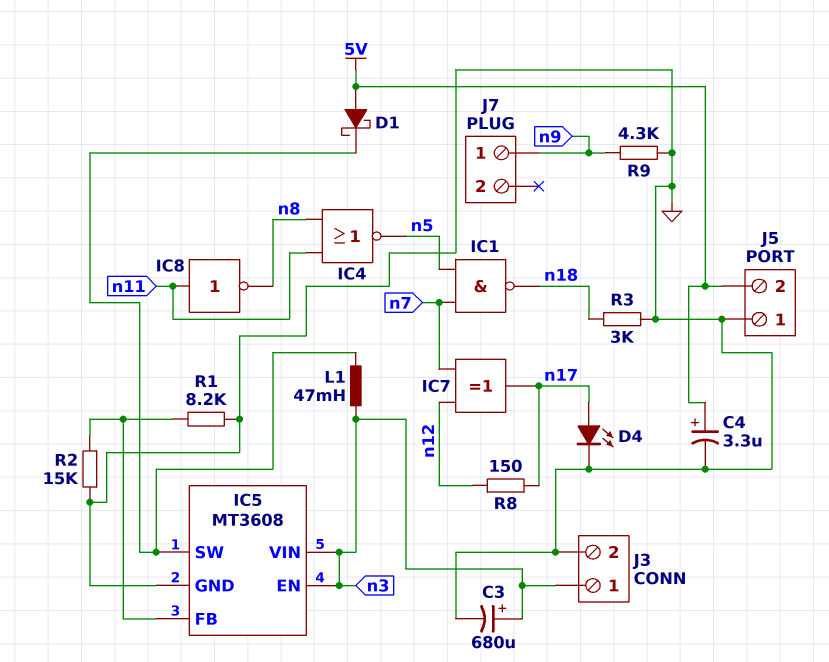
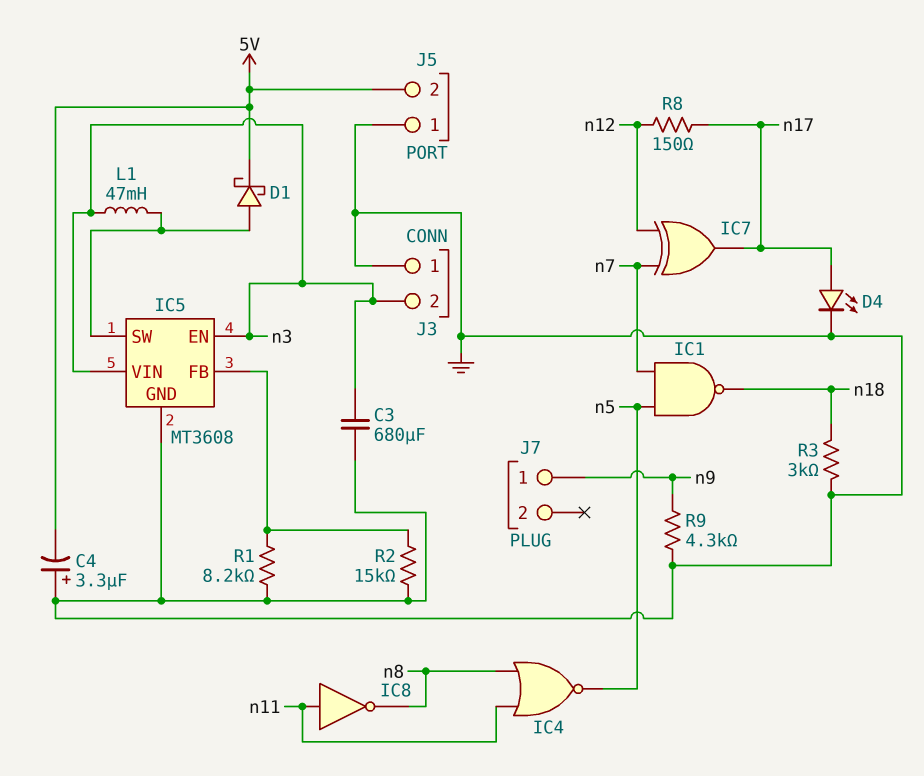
C3: 680uF (plus n3, minus GND) -> 680uF (GND, n3)
C4: 3.3uF (plus 5V, minus GND) -> 3.3uF (plus GND, minus 5V)
D1: schottky (A 5V, K IC5/SW) -> schottky (A IC5/SW, K 5V)
J3 pin 1: n3 -> GND
J3 pin 2: GND -> n3

